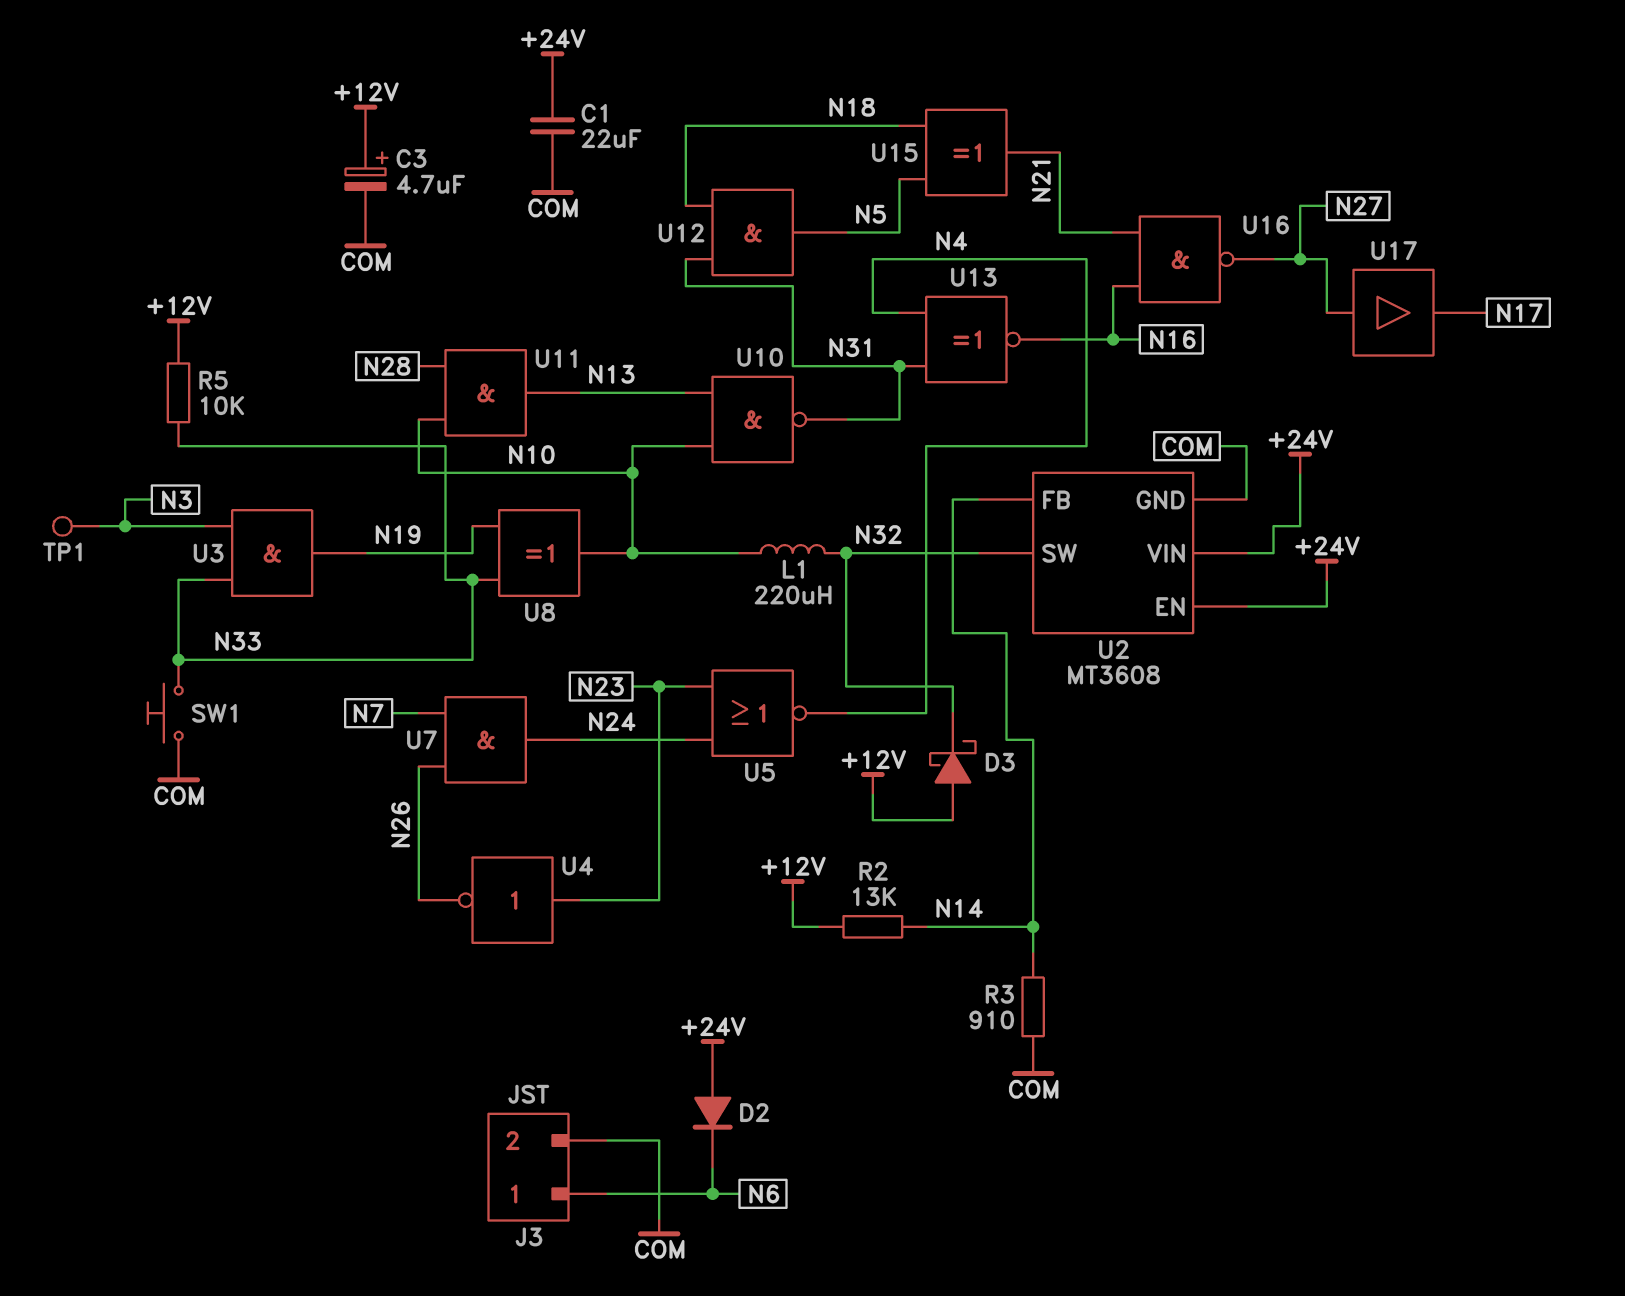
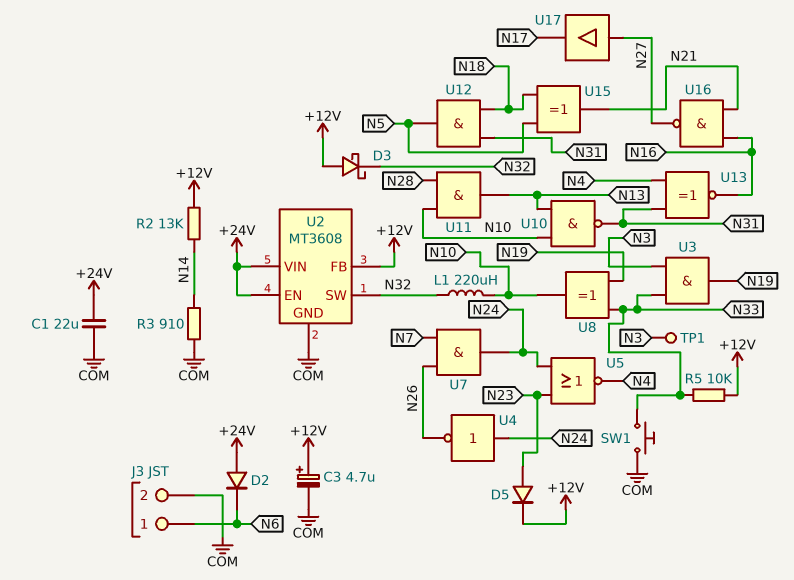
D5: none -> diode (A N23, K +12V)
U2 pin FB: N14 -> +12V
U4: NOT (in N23, out N26) -> NOT (in N24, out N26)

